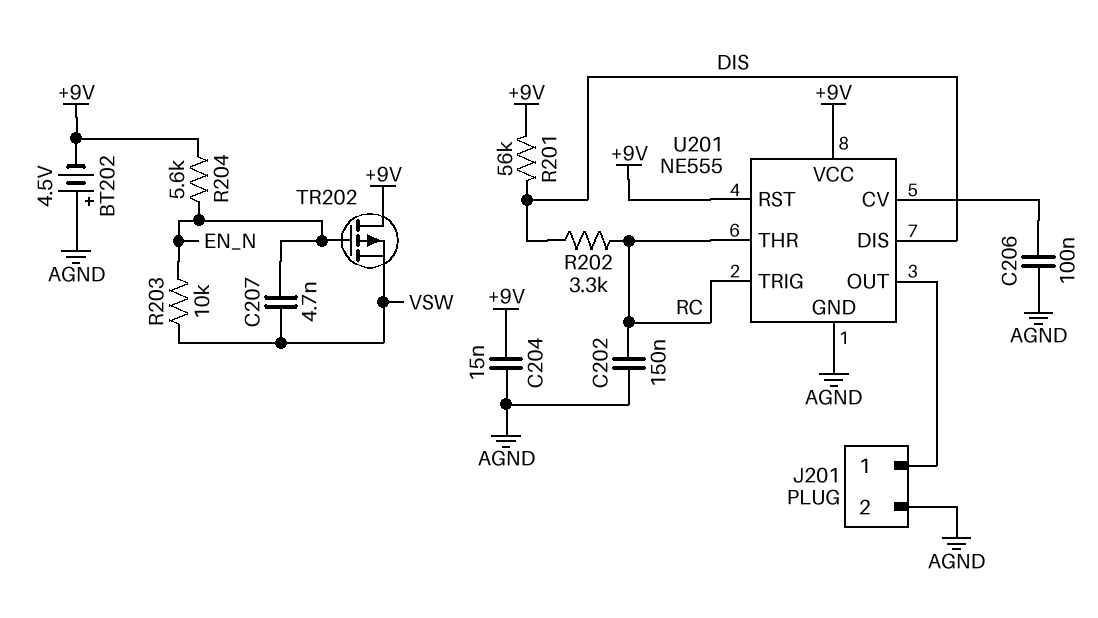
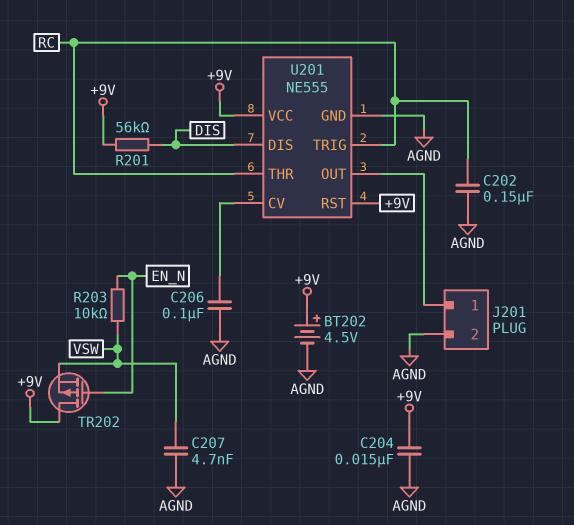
BT202: 4.5V (plus AGND, minus +9V) -> 4.5V (plus +9V, minus AGND)
C207: 4.7nF (EN_N, VSW) -> 4.7nF (AGND, VSW)
R202: 3.3k (DIS, RC) -> none
R204: 5.6k (+9V, EN_N) -> none

